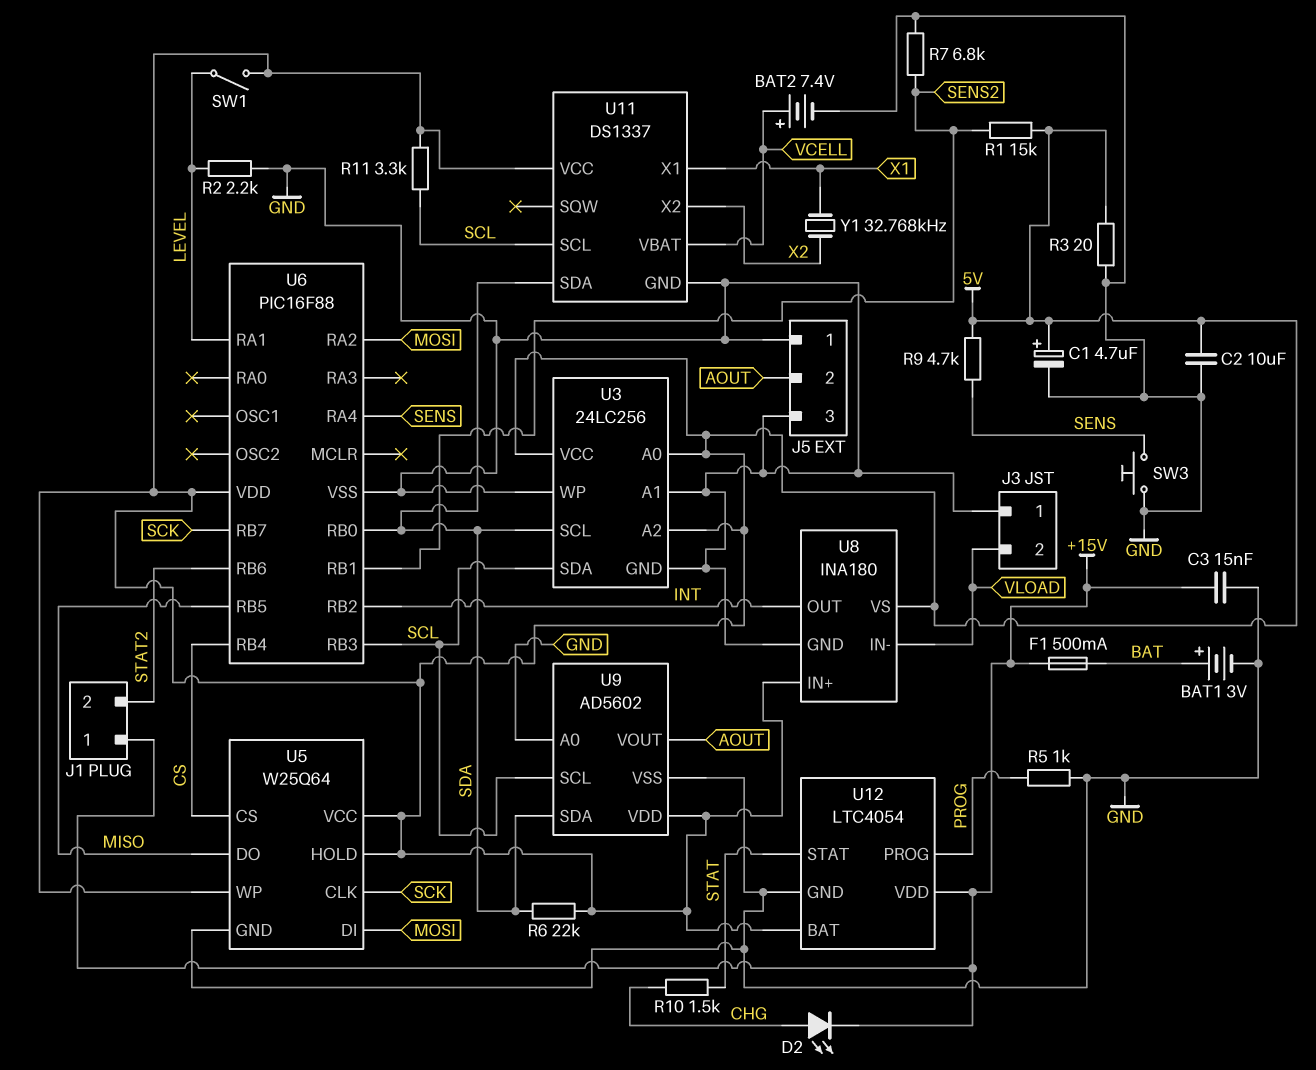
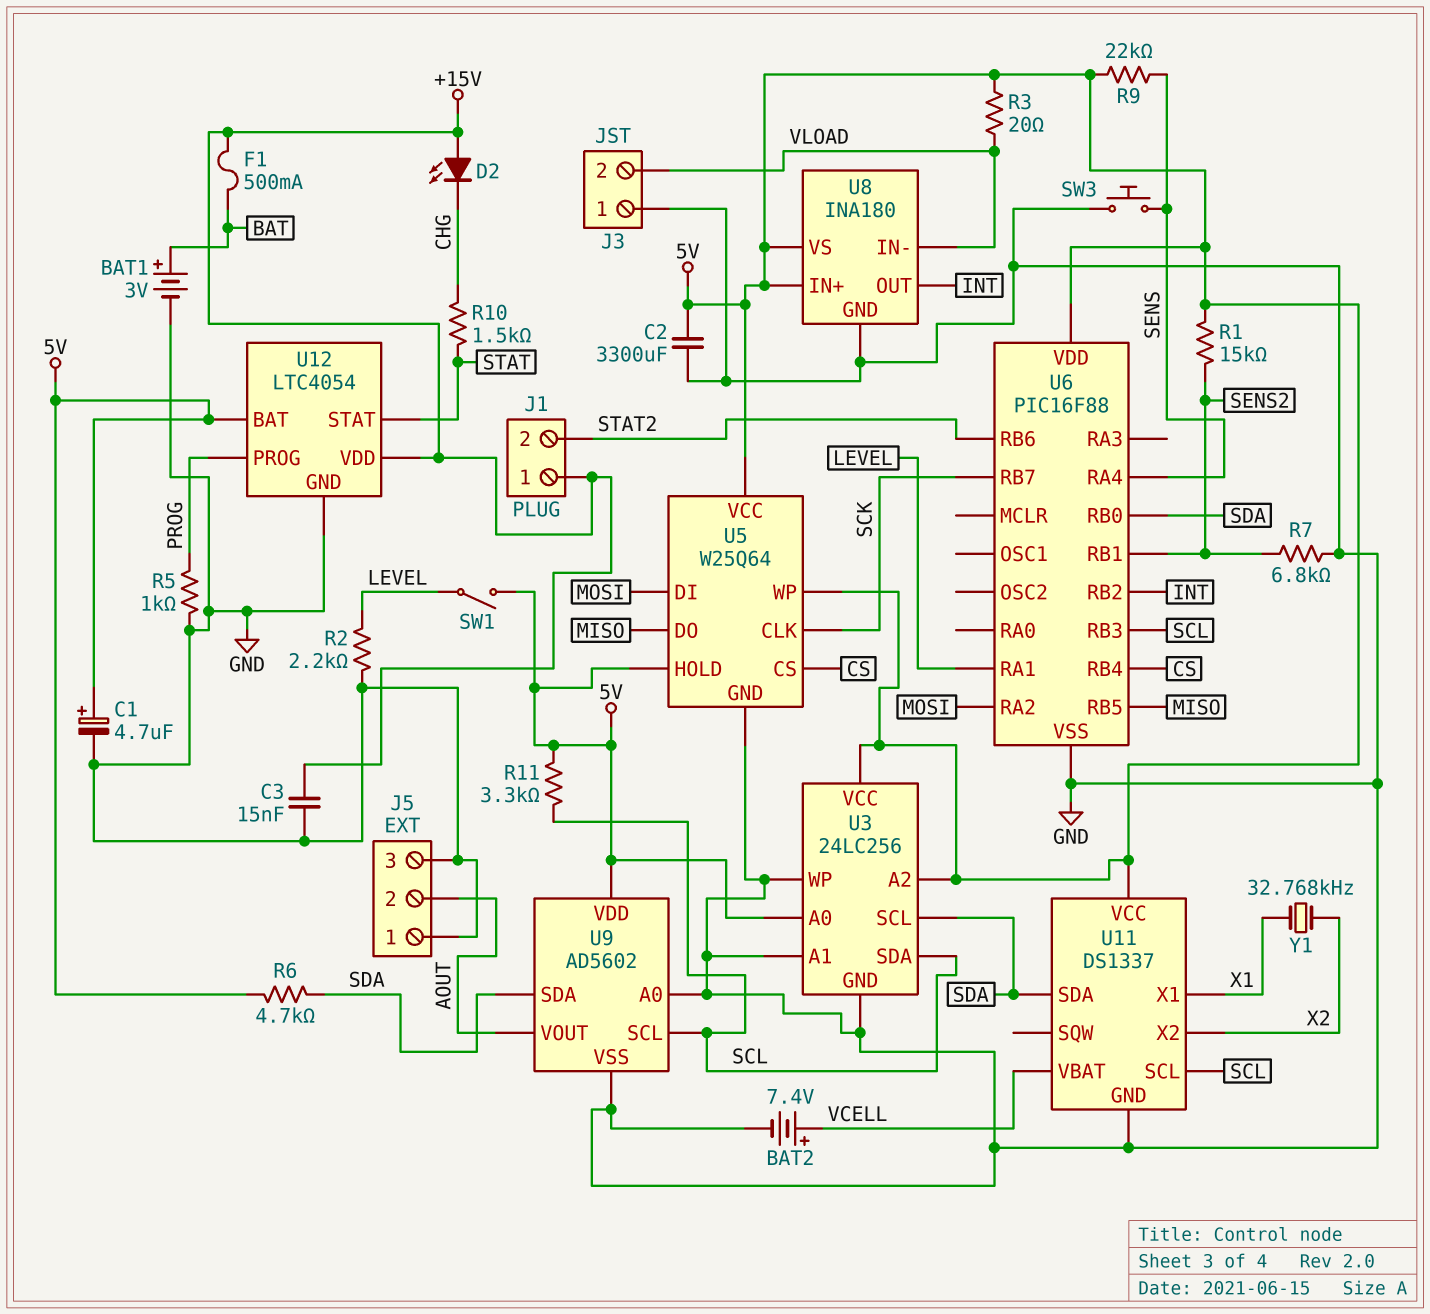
C2: 10uF (5V, GND) -> 3300uF (5V, GND)
D2: LED (A CHG, K +15V) -> LED (A +15V, K CHG)
R3: 20 (5V, GND) -> 20 (5V, VLOAD)
R6: 22k (5V, SDA) -> 4.7k (5V, SDA)
R9: 4.7k (5V, SENS) -> 22k (5V, SENS)

